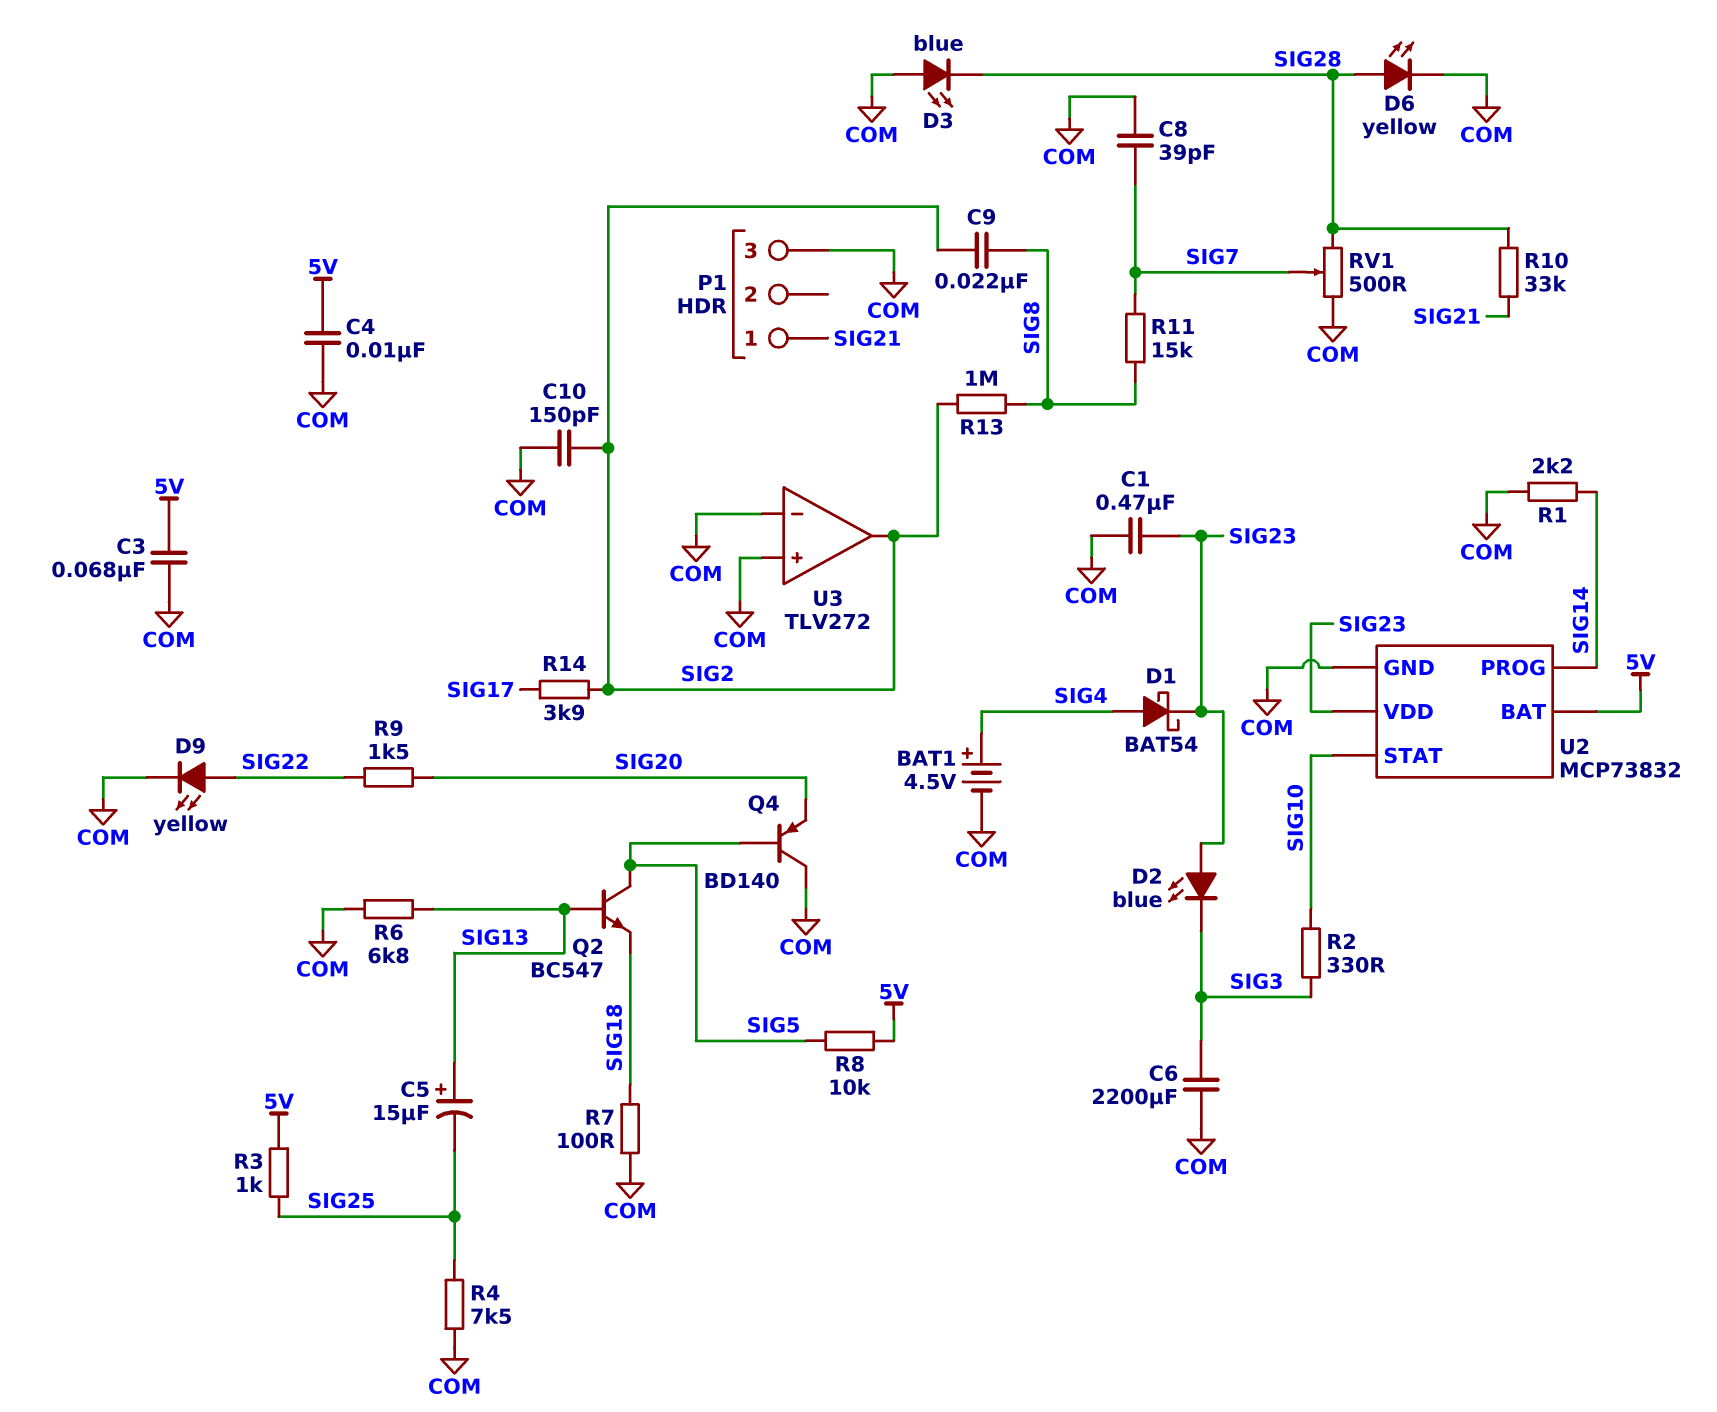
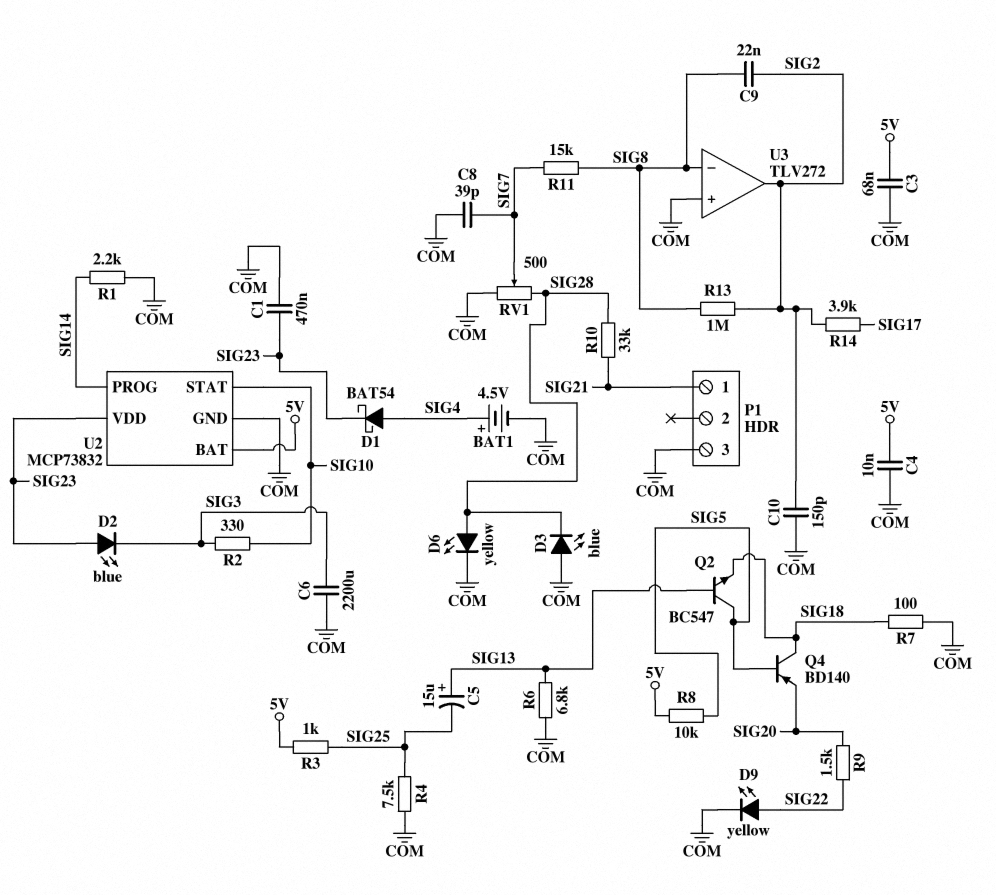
Q4: PNP BD140 (B SIG5, C COM, E SIG20) -> PNP BD140 (B SIG5, C SIG18, E SIG20)
U3 pin in-: COM -> SIG8

